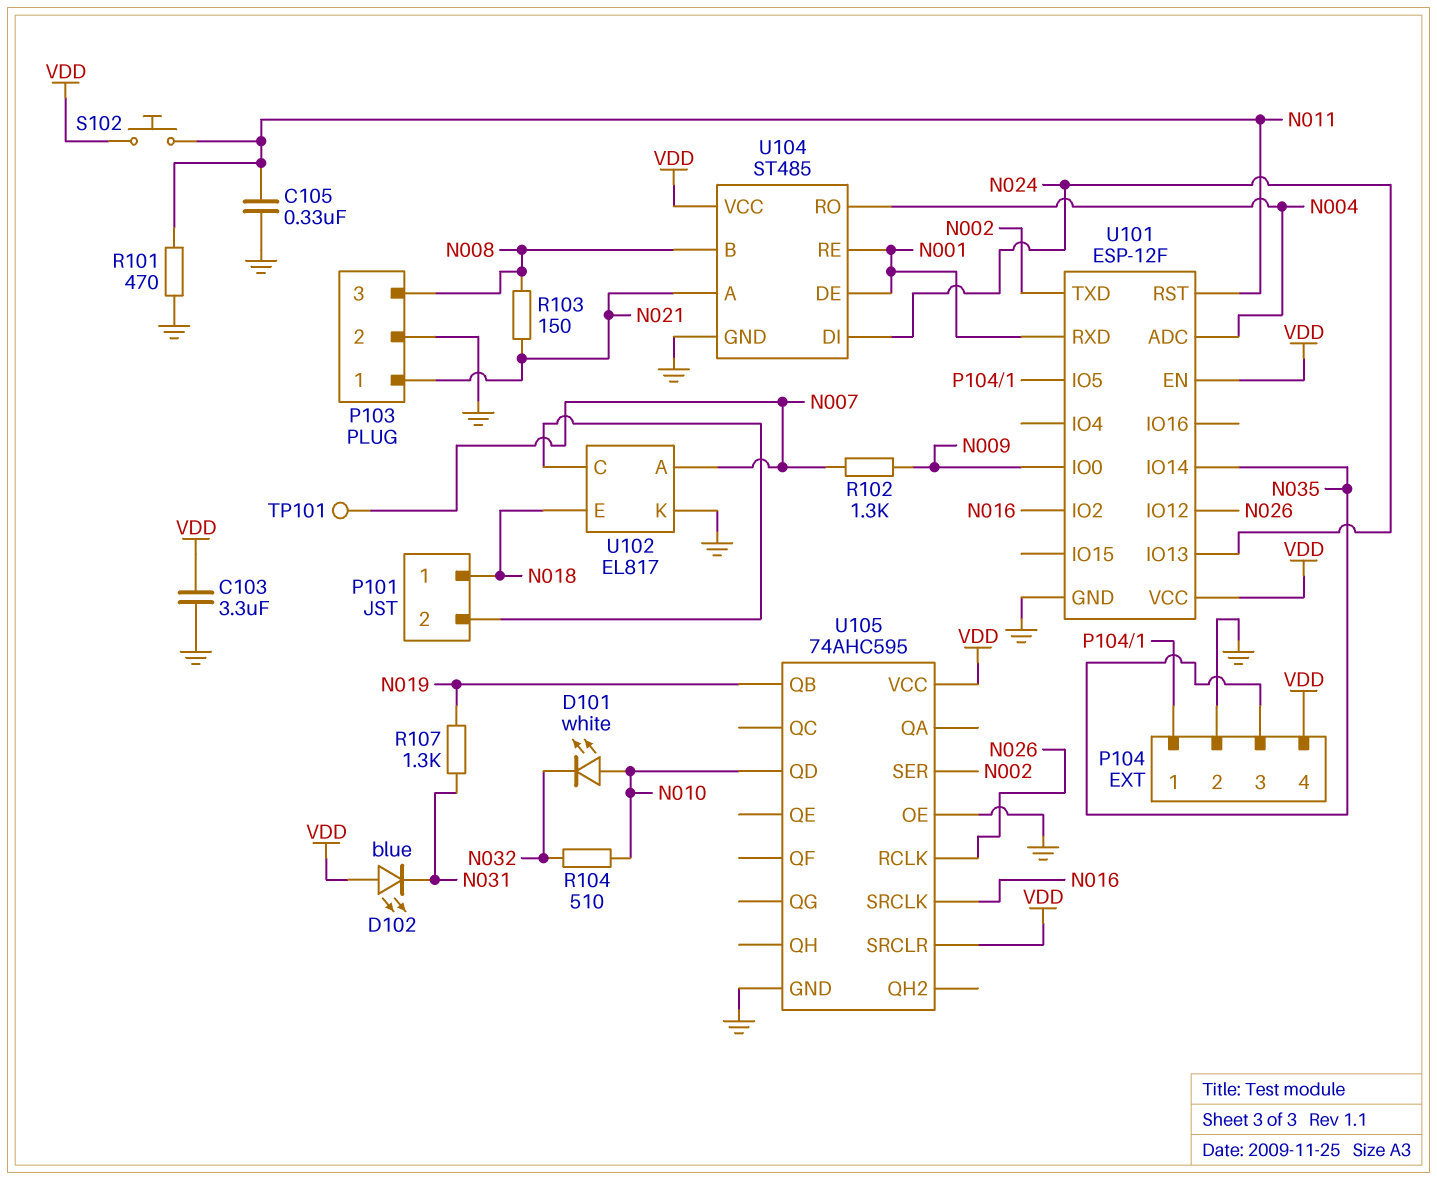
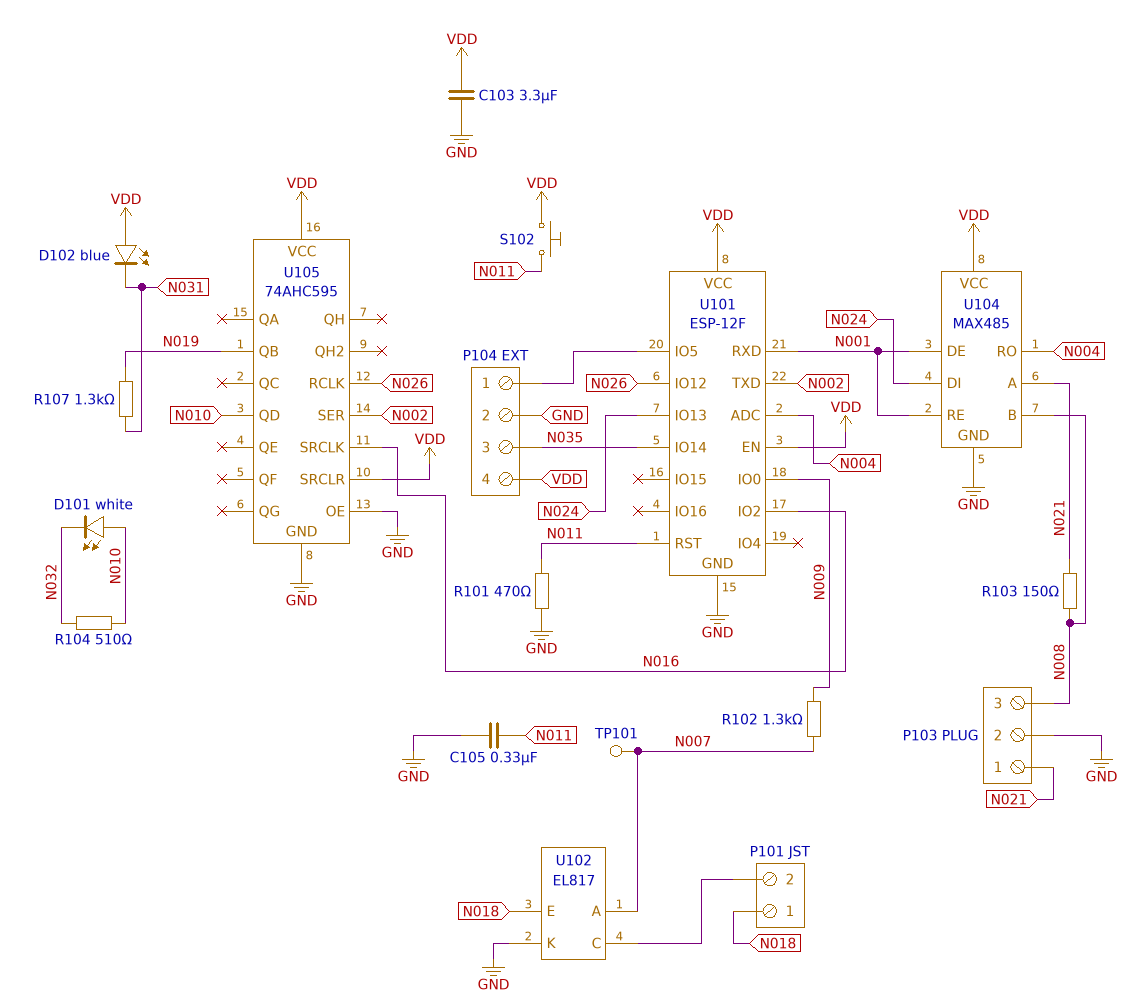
U104: ST485 -> MAX485

